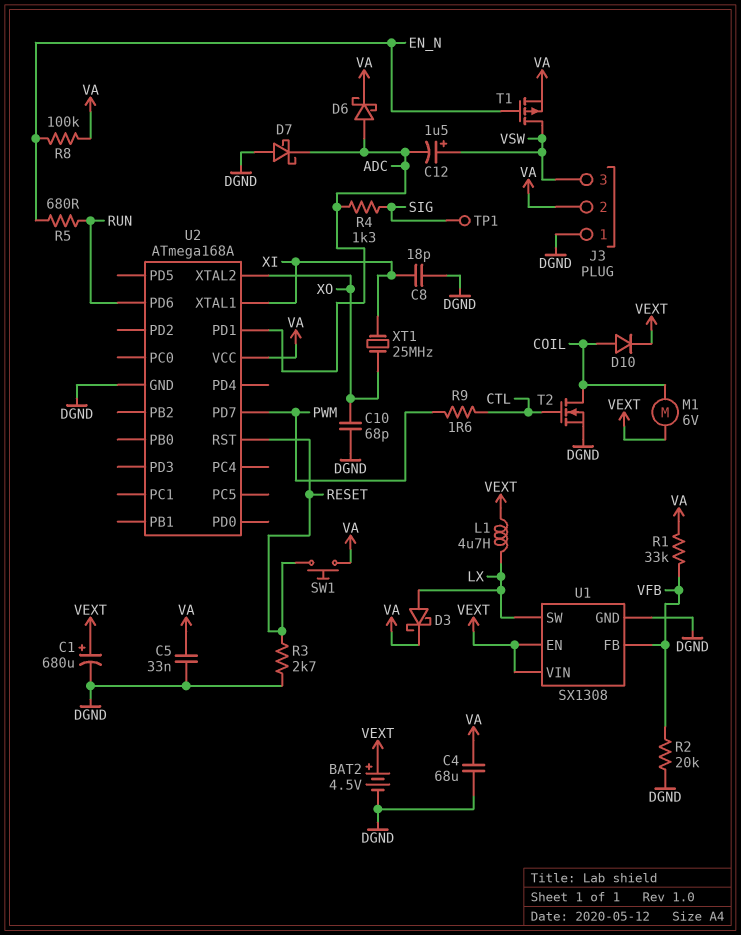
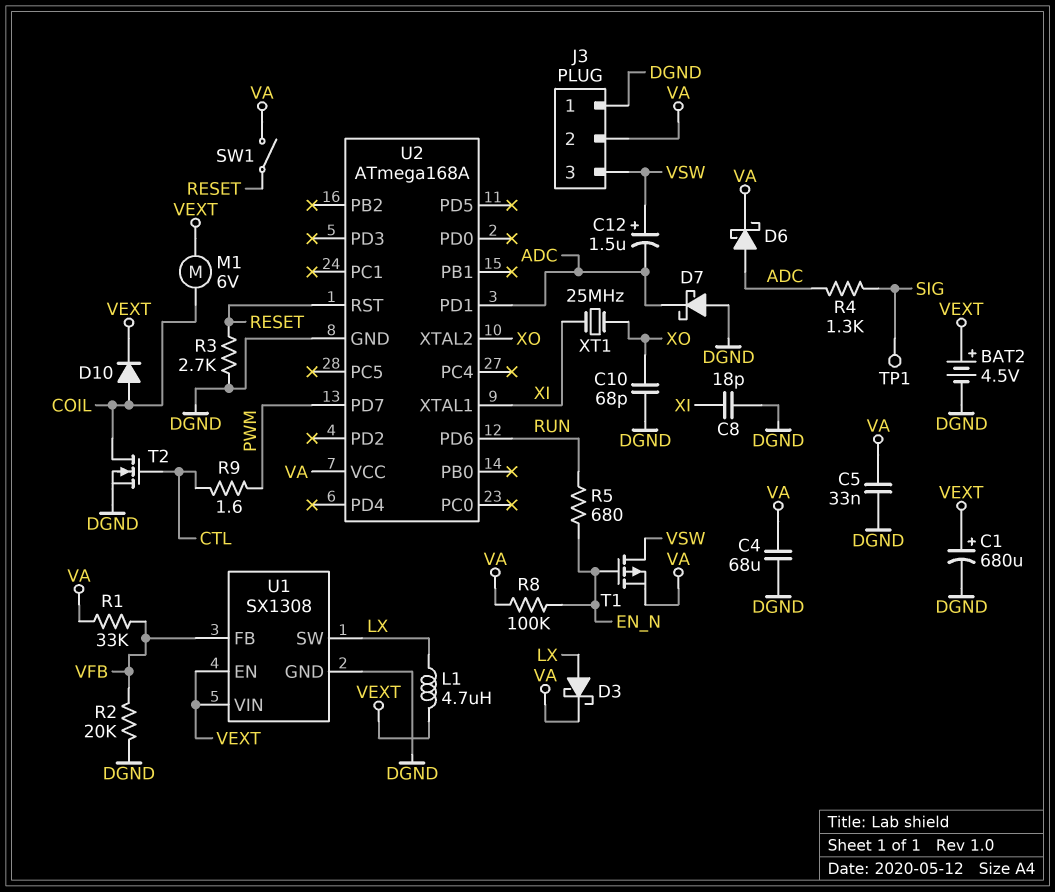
SW1: button (RESET, VA) -> switch (RESET, VA)

